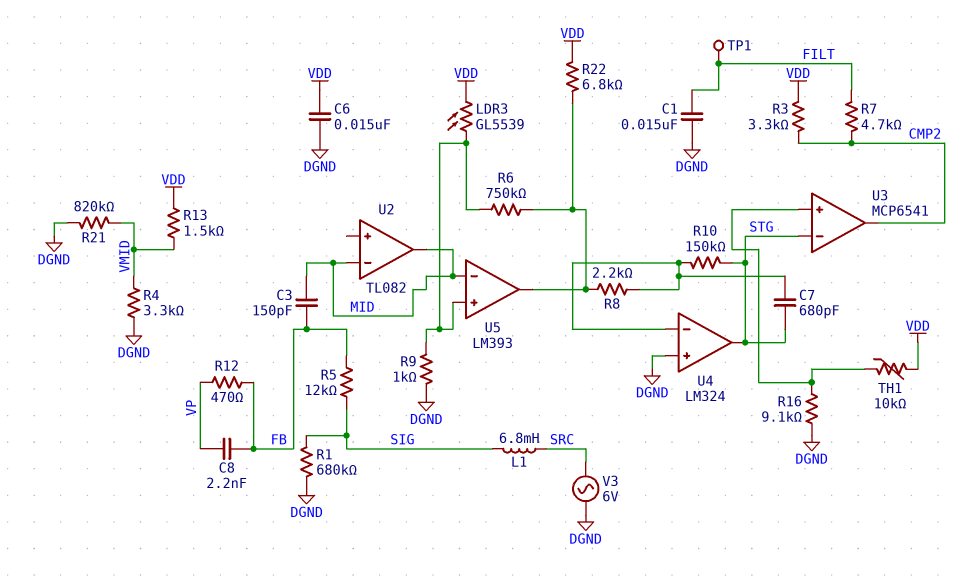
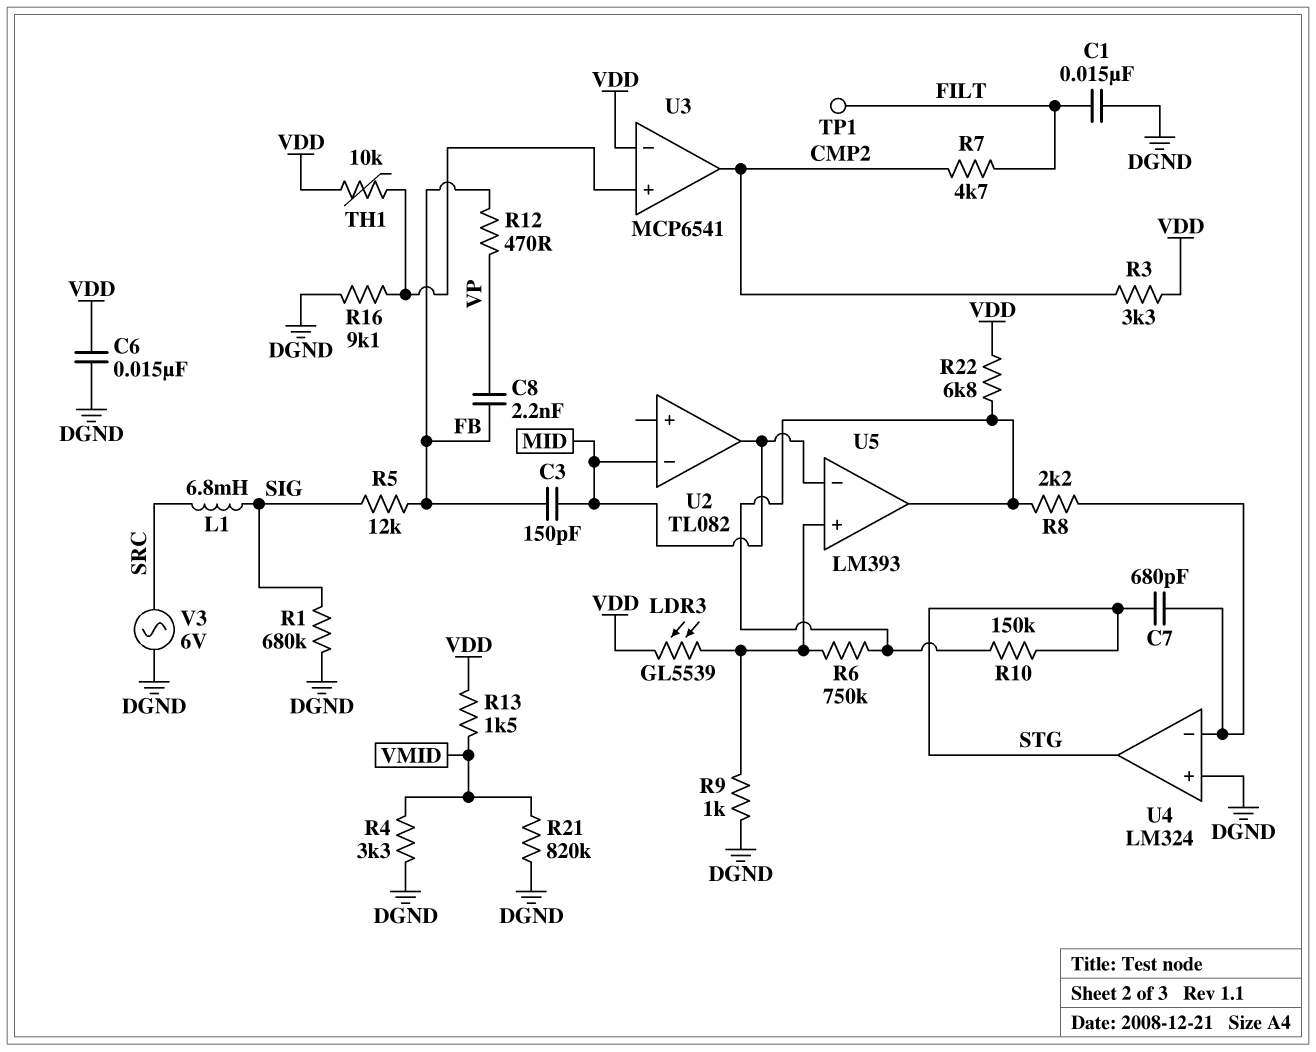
R10: 150k (STG, U4/in-) -> 150k (STG, U5/out)
U3 pin in-: STG -> VDD

